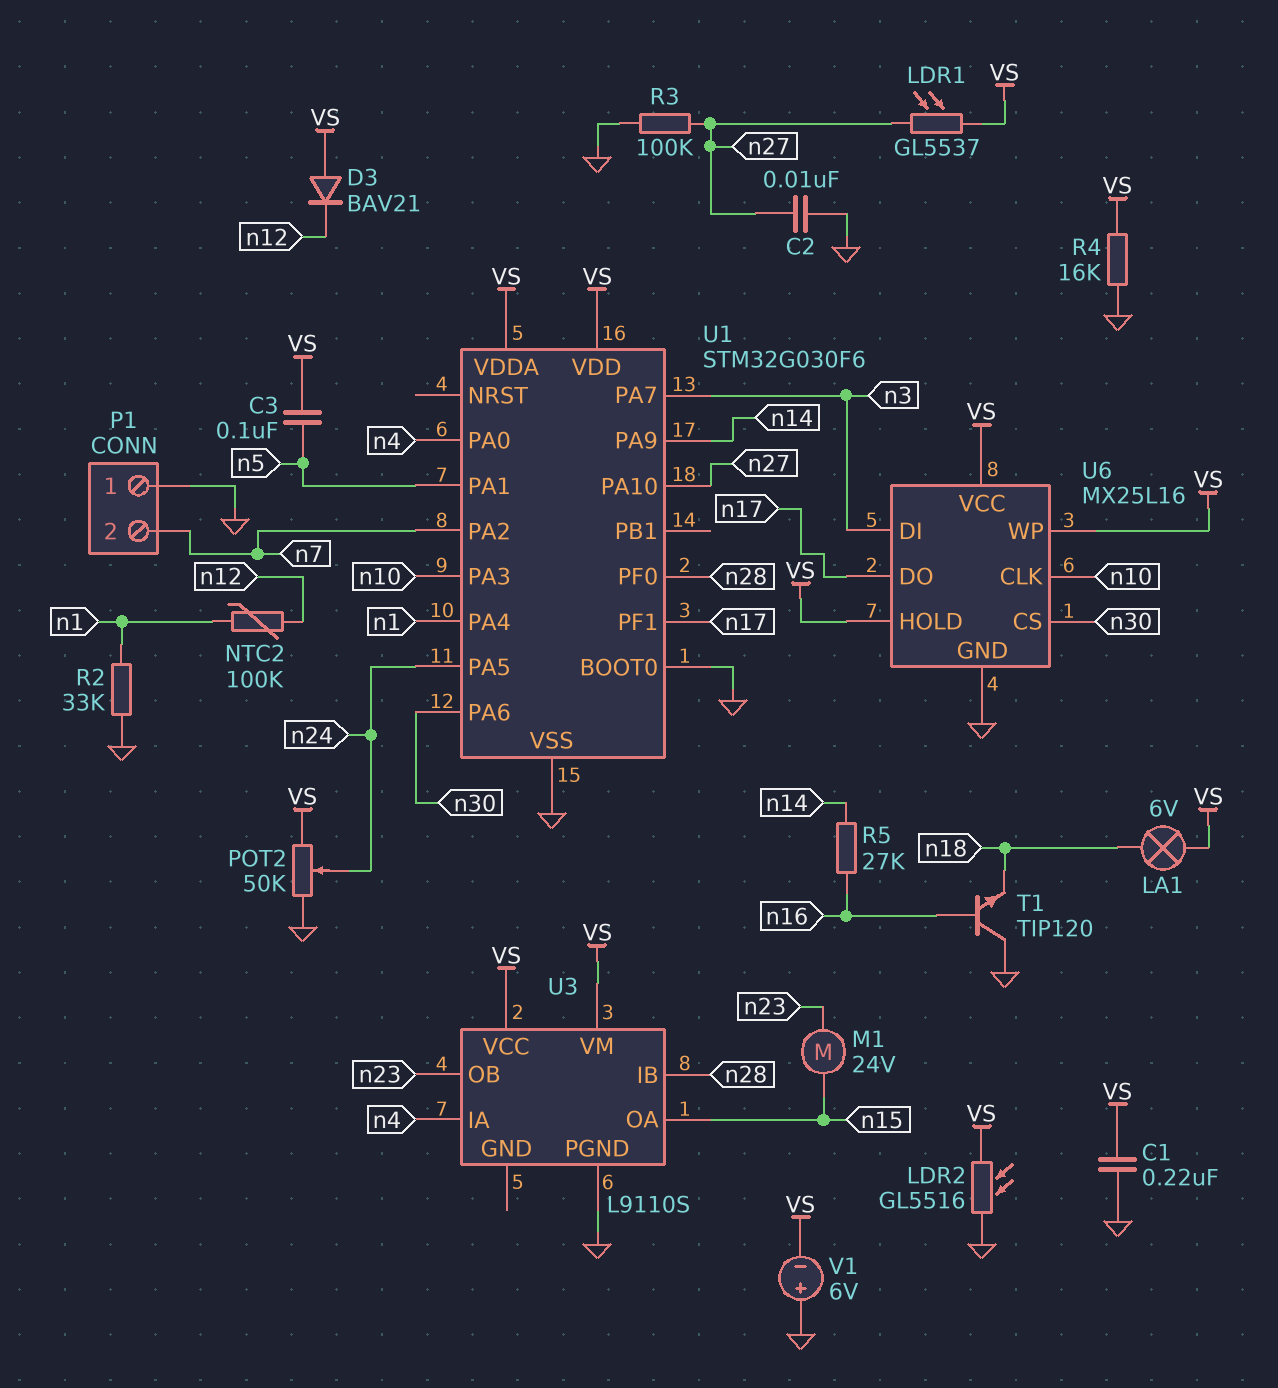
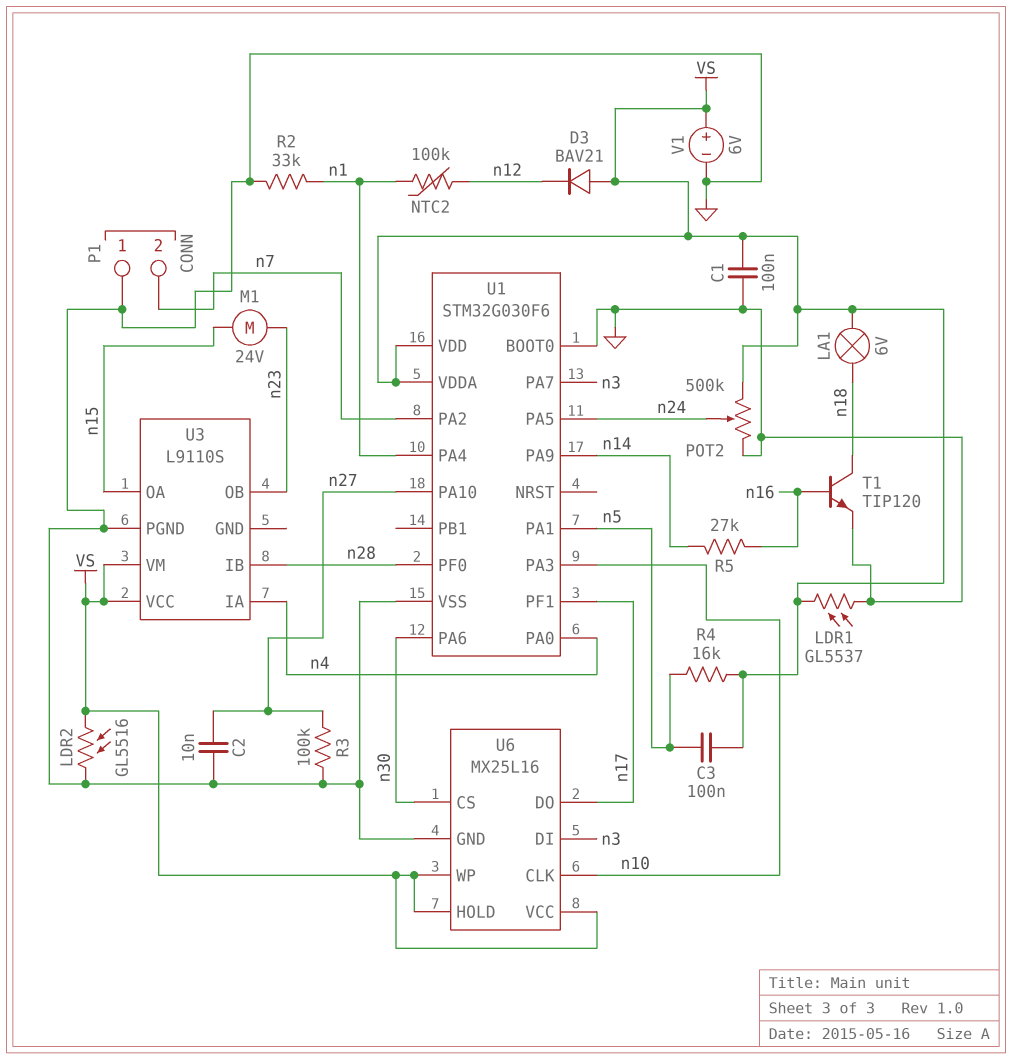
C1: 220nF (GND, VS) -> 100nF (GND, VS)
LDR1: GL5537 (VS, n27) -> GL5537 (GND, VS)
POT2: 50k (GND, VS, wiper n24) -> 500k (GND, VS, wiper n24)
R4: 16k (GND, VS) -> 16k (VS, n5)
T1: NPN TIP120 (B n16, C GND, E n18) -> NPN TIP120 (B n16, C n18, E GND)
V1: 6V (plus GND, minus VS) -> 6V (plus VS, minus GND)

